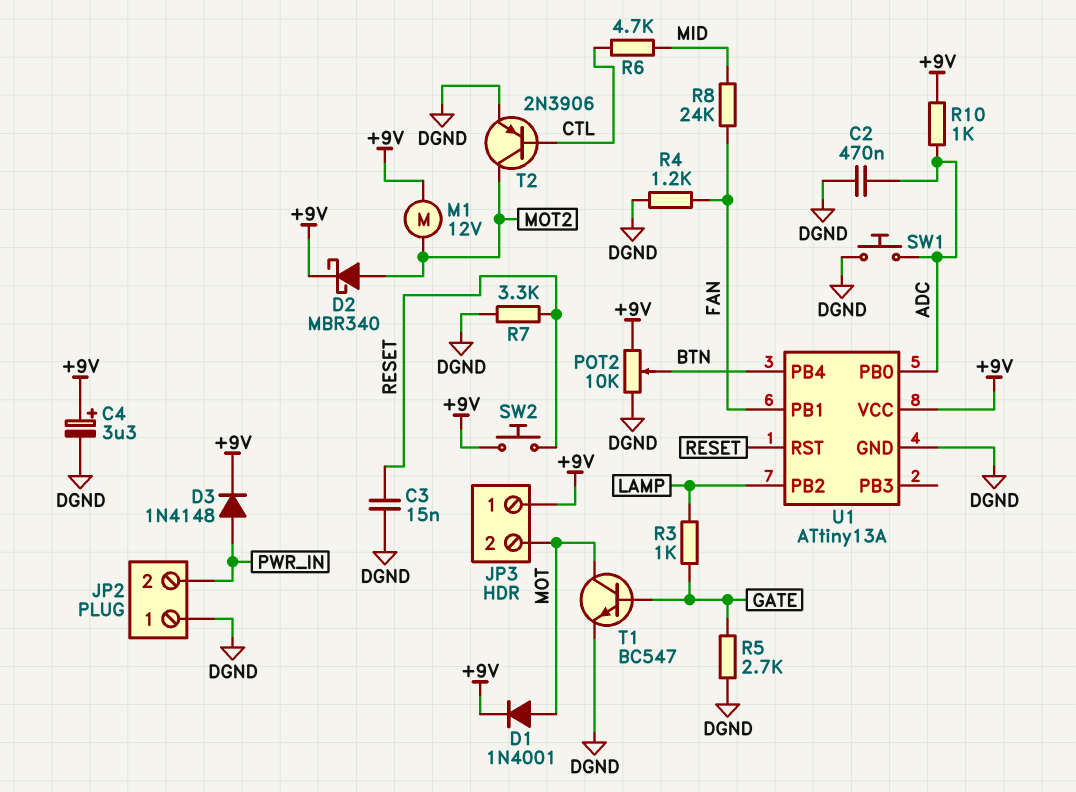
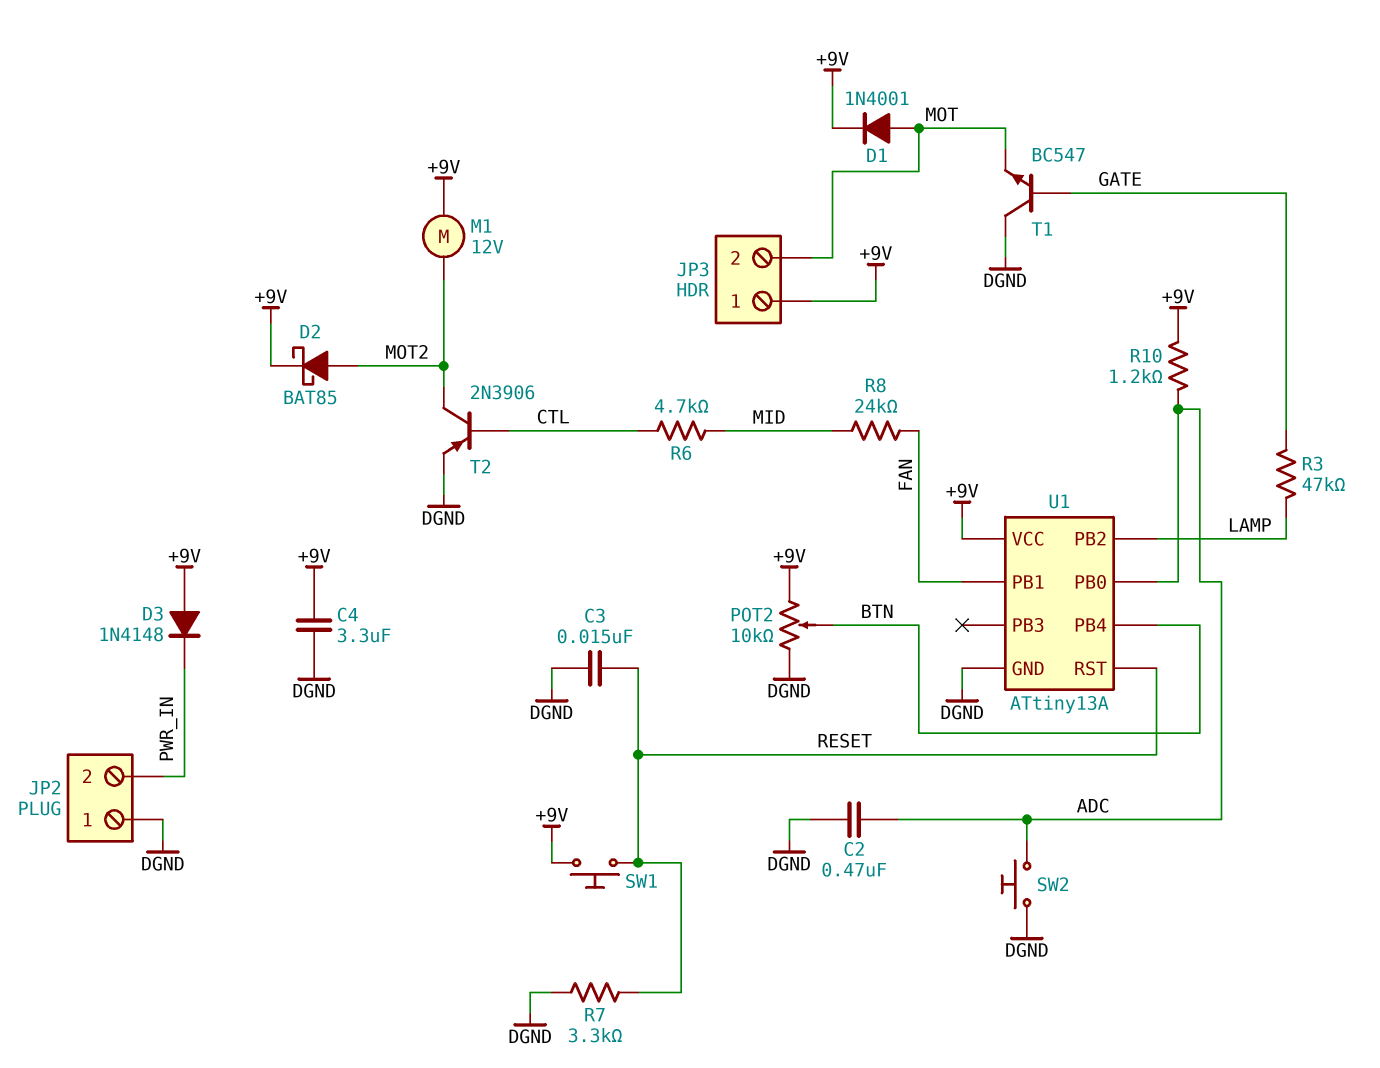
C4: 3.3uF (plus +9V, minus DGND) -> 3.3uF (+9V, DGND)
D2: schottky MBR340 (A MOT2, K +9V) -> schottky BAT85 (A MOT2, K +9V)
D3: diode 1N4148 (A PWR_IN, K +9V) -> diode 1N4148 (A +9V, K PWR_IN)
R3: 1k (GATE, LAMP) -> 47k (GATE, LAMP)
R4: 1.2k (DGND, FAN) -> none
R5: 2.7k (DGND, GATE) -> none
R10: 1k (+9V, ADC) -> 1.2k (+9V, ADC)
SW1: button (ADC, DGND) -> button (+9V, RESET)
SW2: button (+9V, RESET) -> button (ADC, DGND)
T1: NPN BC547 (B GATE, C MOT, E DGND) -> NPN BC547 (B GATE, C DGND, E MOT)

